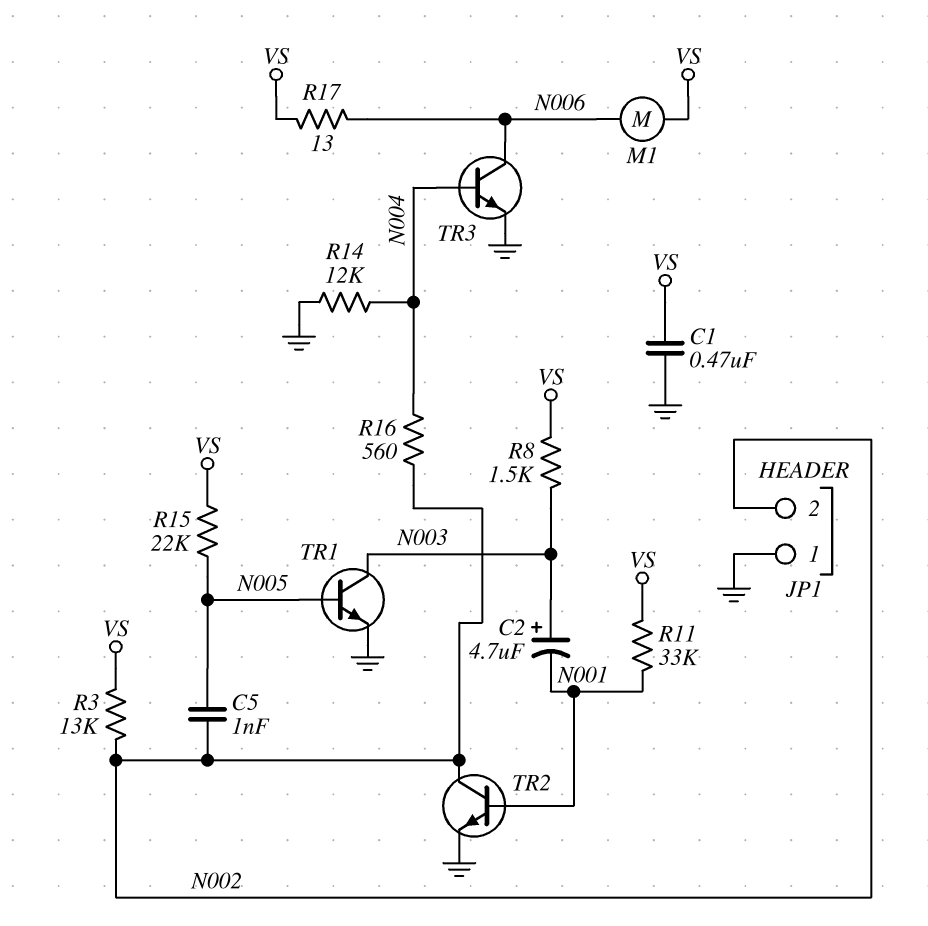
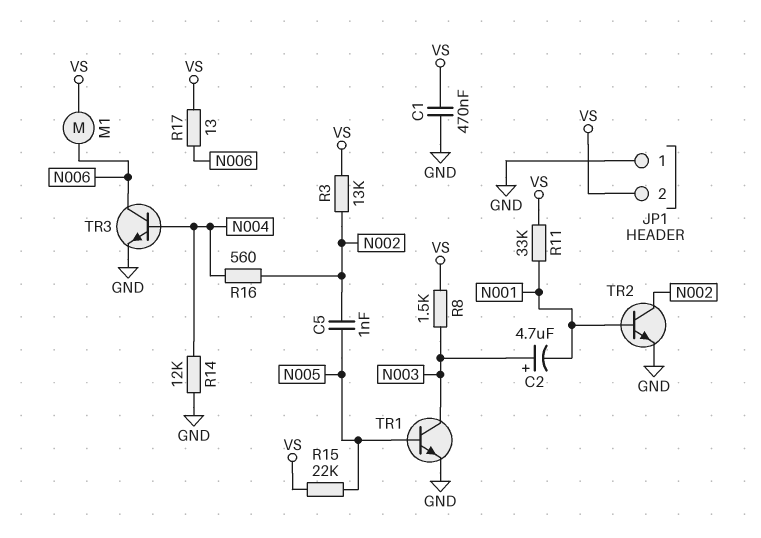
JP1 pin 2: N002 -> VS

